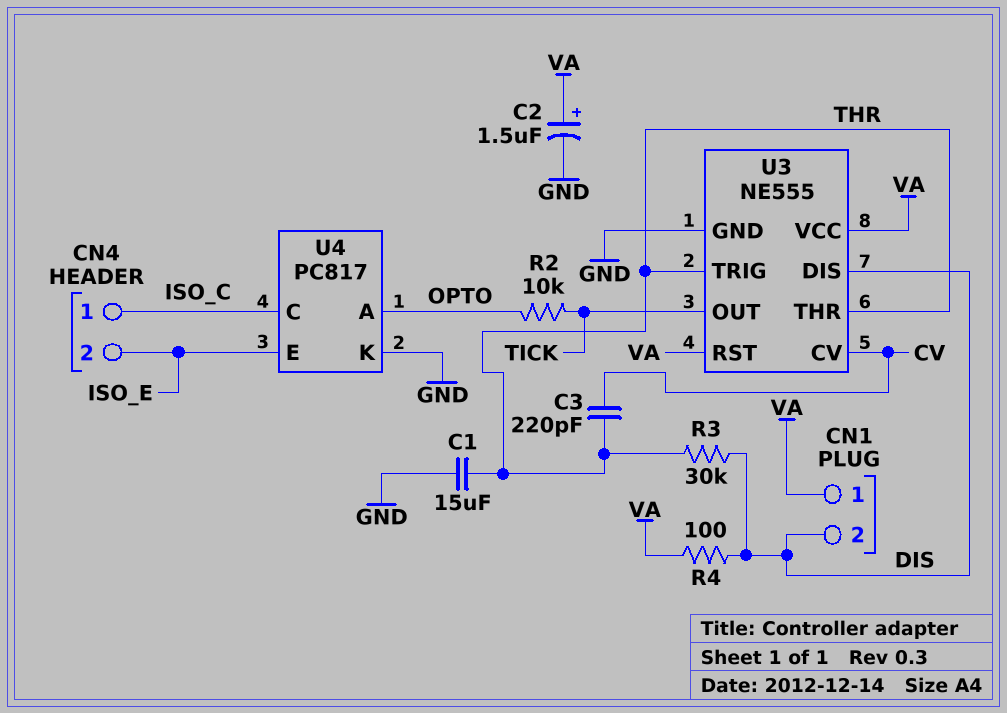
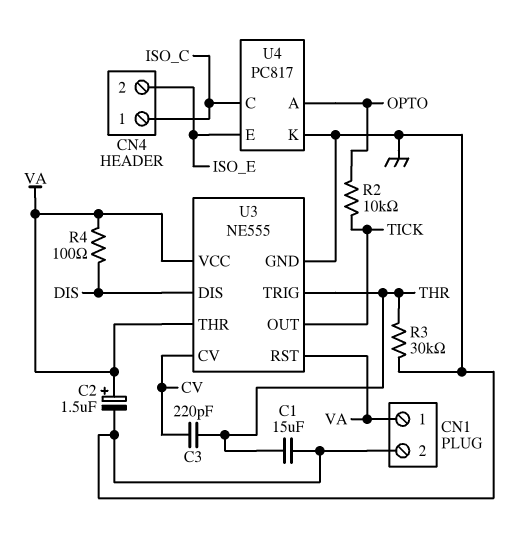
CN1 pin 2: DIS -> GND
R3: 30k (DIS, THR) -> 30k (GND, THR)
U3 pin THR: THR -> VA

